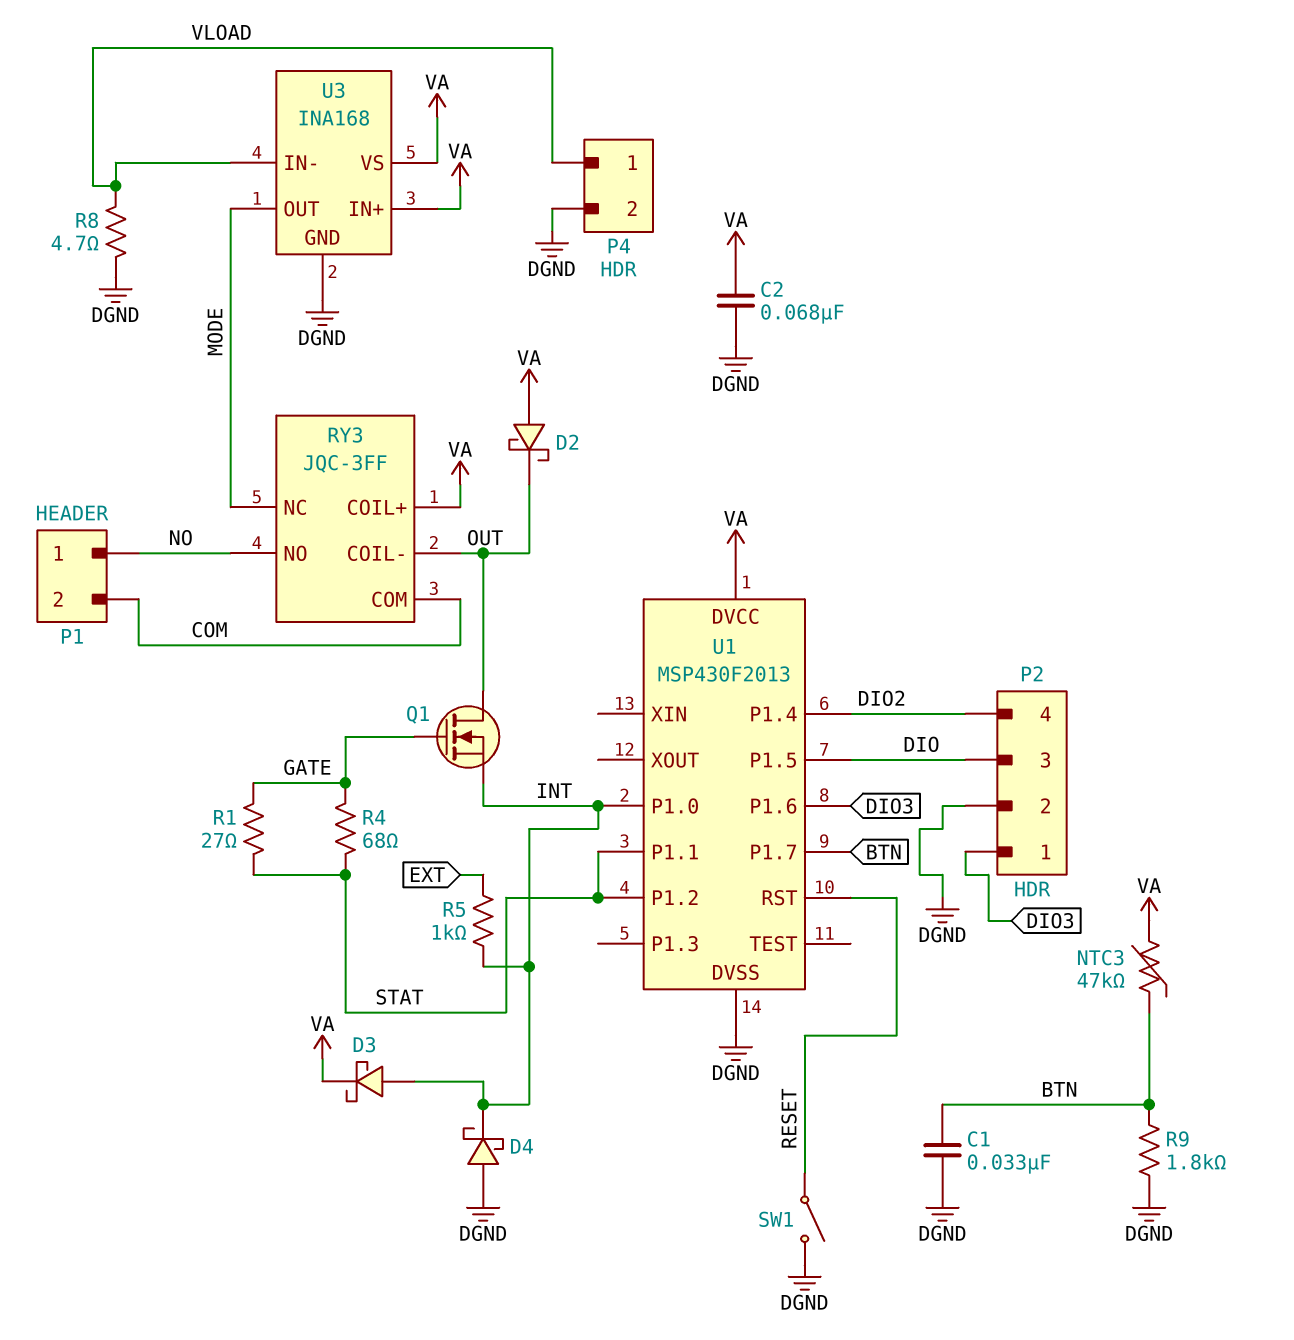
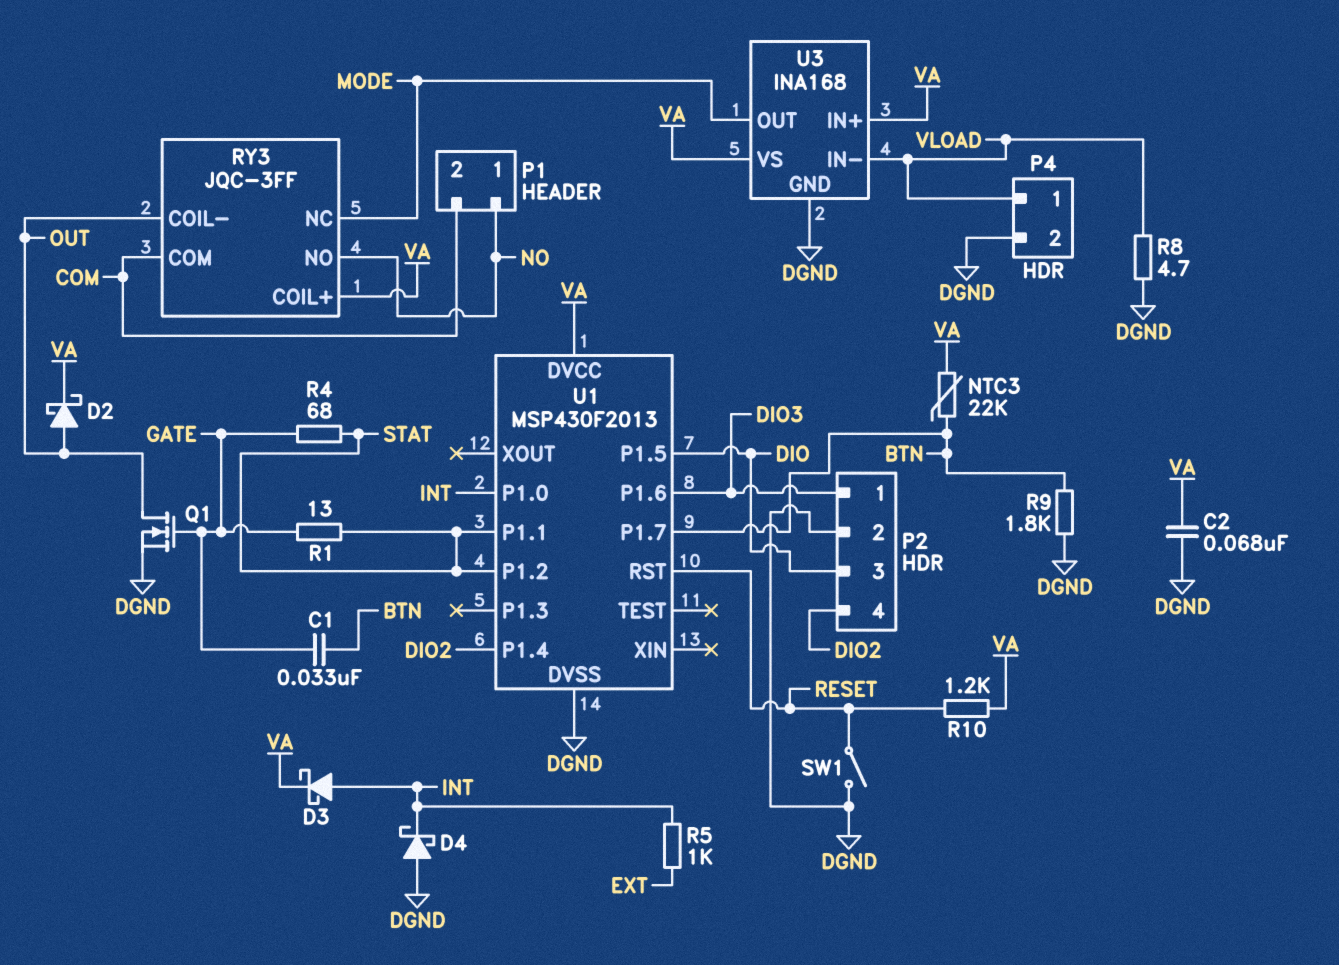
C1: 33nF (BTN, DGND) -> 33nF (BTN, GATE)
D2: schottky (A VA, K OUT) -> schottky (A OUT, K VA)
NTC3: 47k (BTN, VA) -> 22k (BTN, VA)
Q1: NMOS (G GATE, D OUT, S INT) -> NMOS (G GATE, D OUT, S DGND)
R1: 27 (GATE, STAT) -> 13 (GATE, STAT)
R10: none -> 1.2k (RESET, VA)

